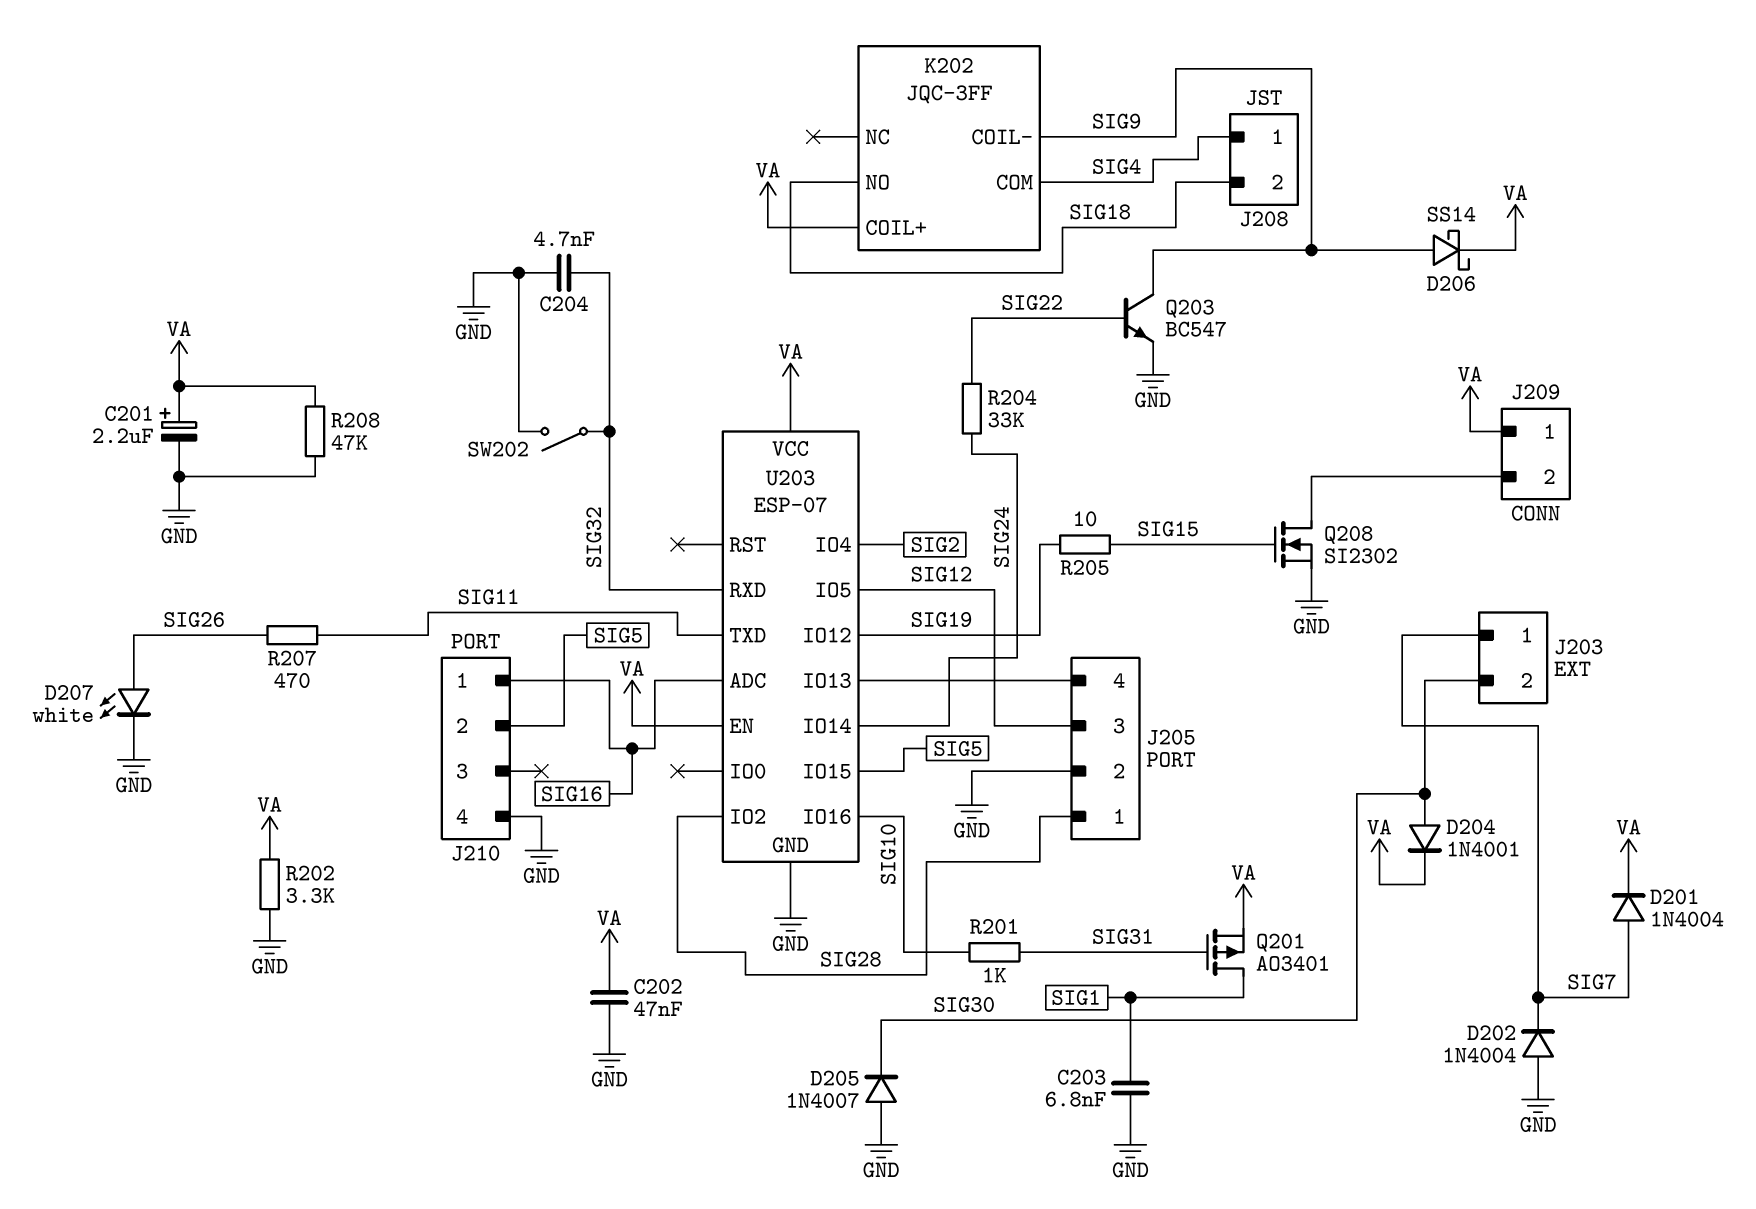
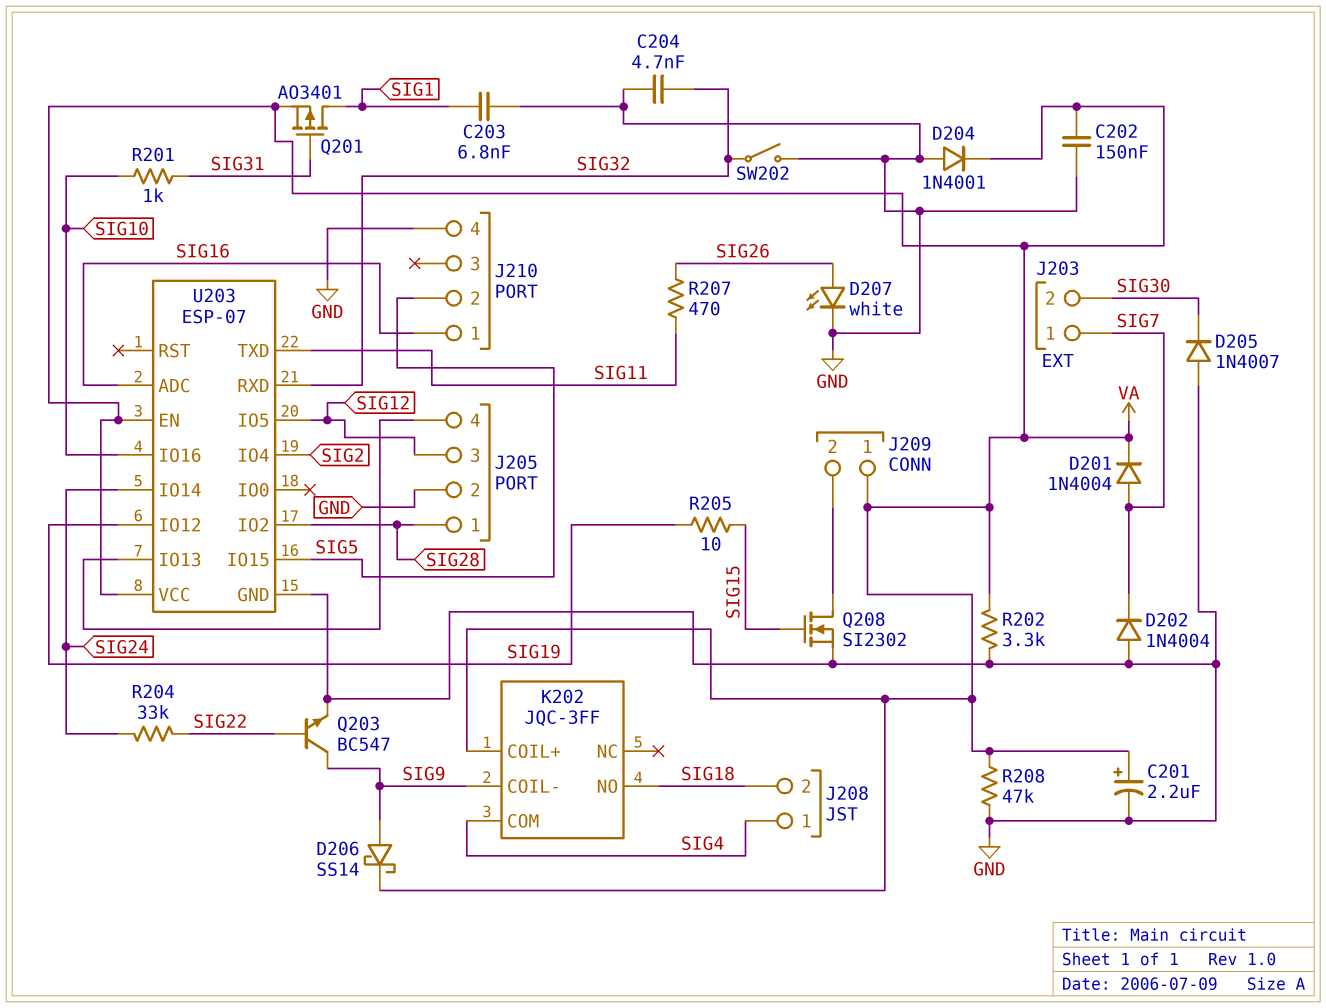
C202: 47nF (GND, VA) -> 150nF (GND, VA)
D204: diode 1N4001 (A SIG30, K VA) -> diode 1N4001 (A GND, K VA)

